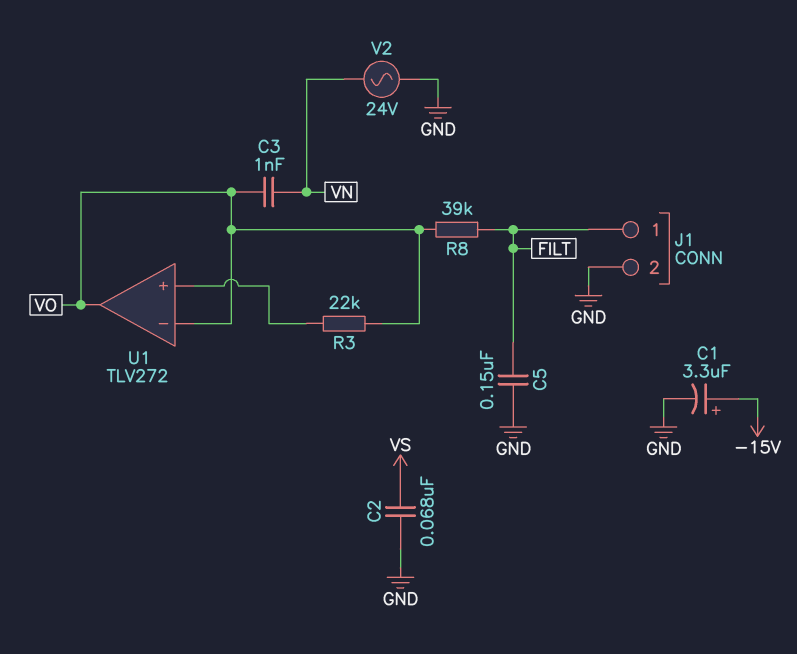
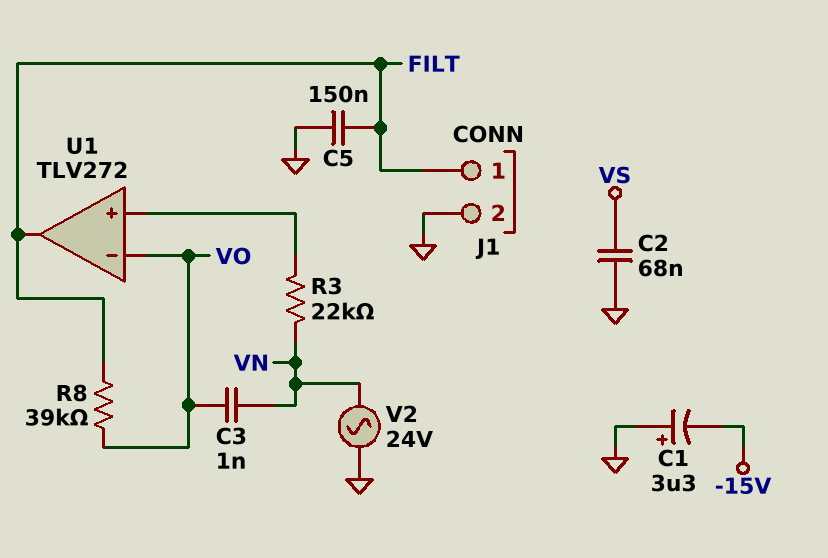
C1: 3.3uF (plus -15V, minus GND) -> 3.3uF (plus GND, minus -15V)
R3: 22k (U1/in+, VO) -> 22k (U1/in+, VN)
U1 pin out: VO -> FILT

